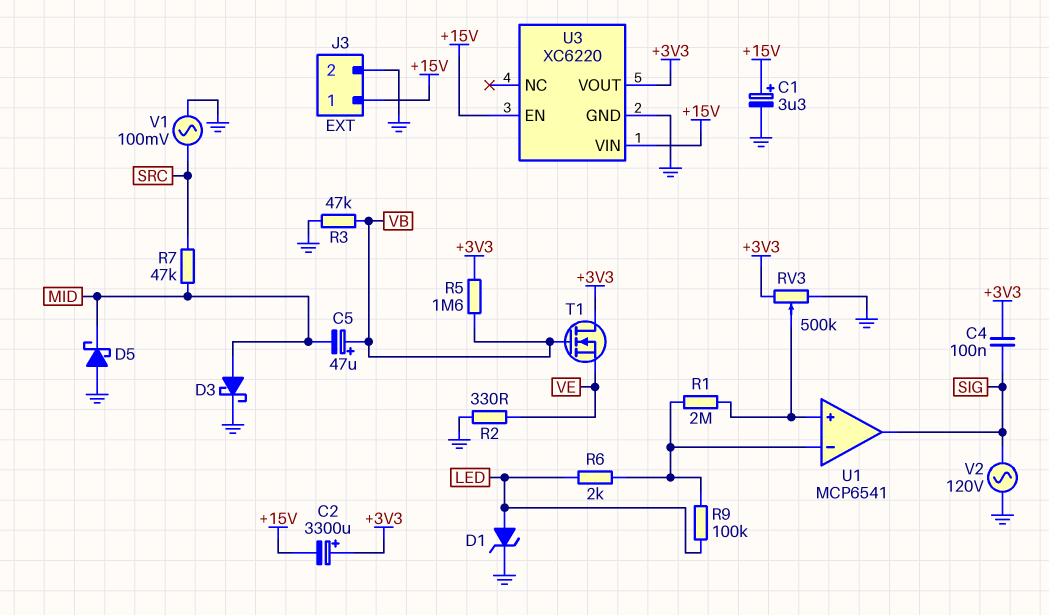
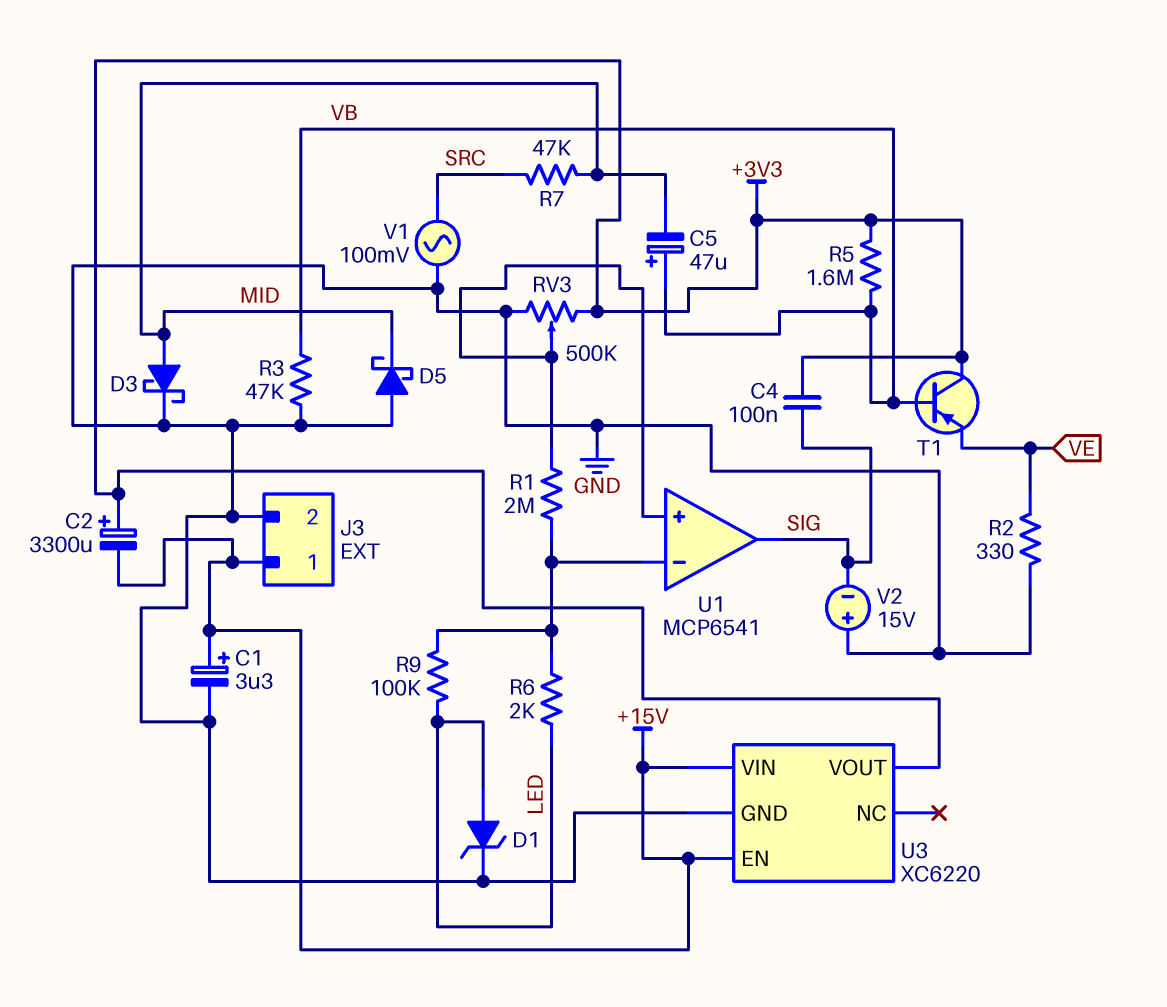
T1: NMOS (G VB, D +3V3, S VE) -> PNP (B VB, C +3V3, E VE)
V2: AC 120V (GND, SIG) -> 15V (plus GND, minus SIG)

